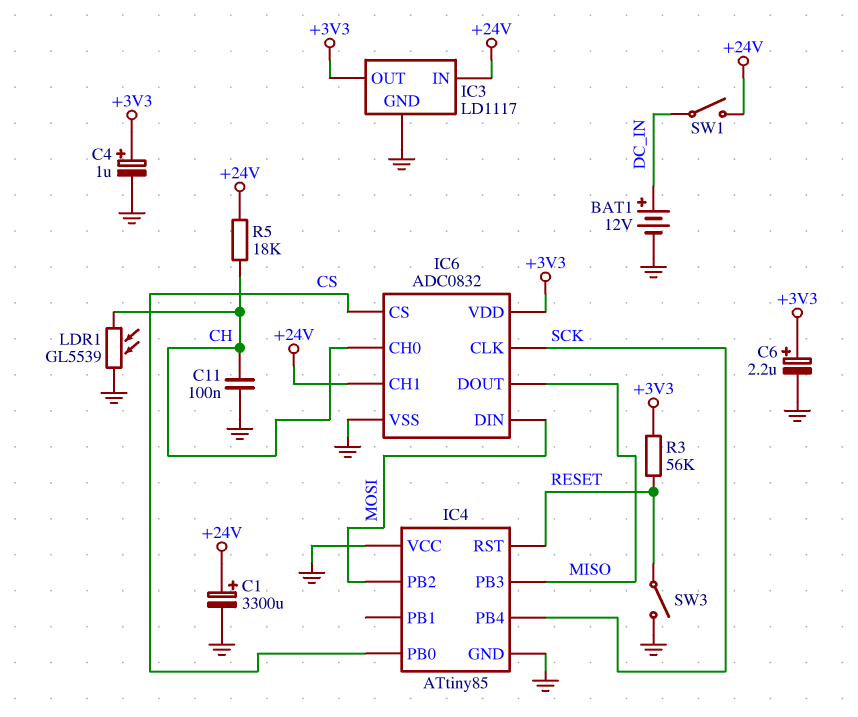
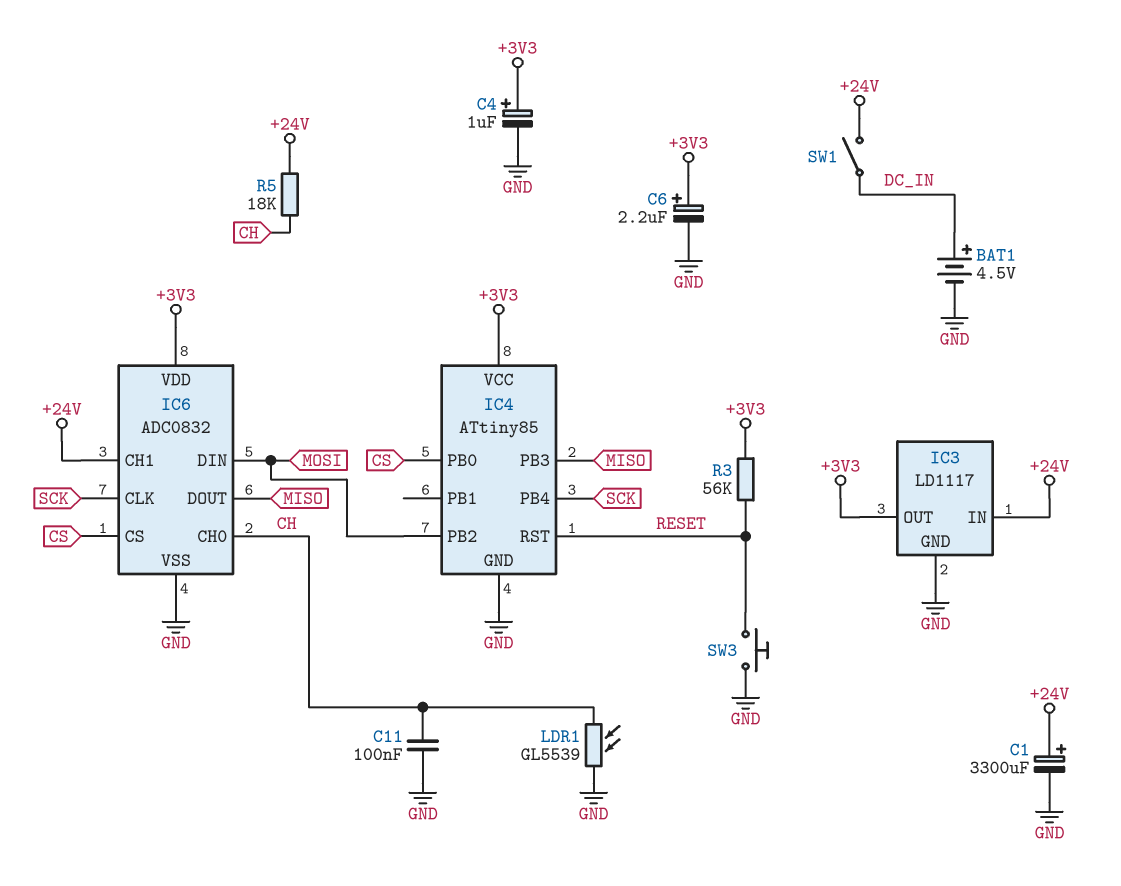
BAT1: 12V (plus DC_IN, minus GND) -> 4.5V (plus DC_IN, minus GND)
IC4 pin VCC: GND -> +3V3
SW3: switch (GND, RESET) -> button (GND, RESET)

